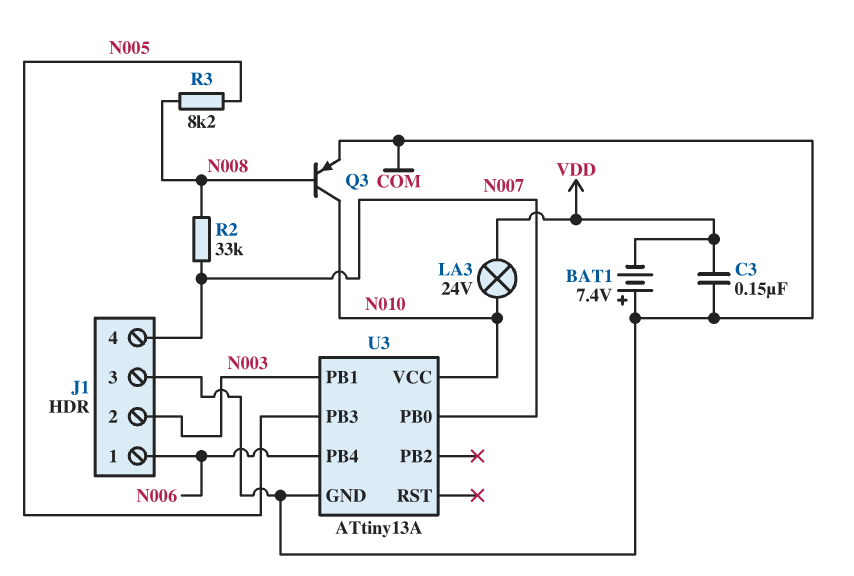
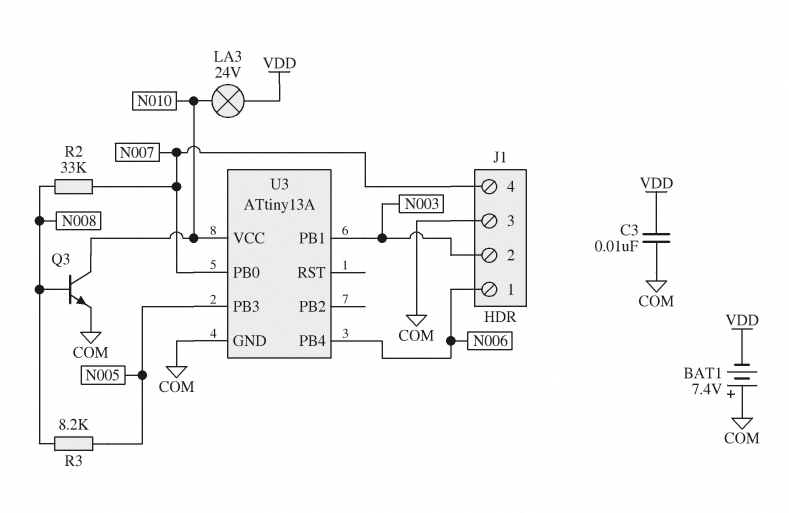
C3: 150nF (COM, VDD) -> 10nF (COM, VDD)
Q3: PNP (B N008, C N010, E COM) -> NPN (B N008, C N010, E COM)

